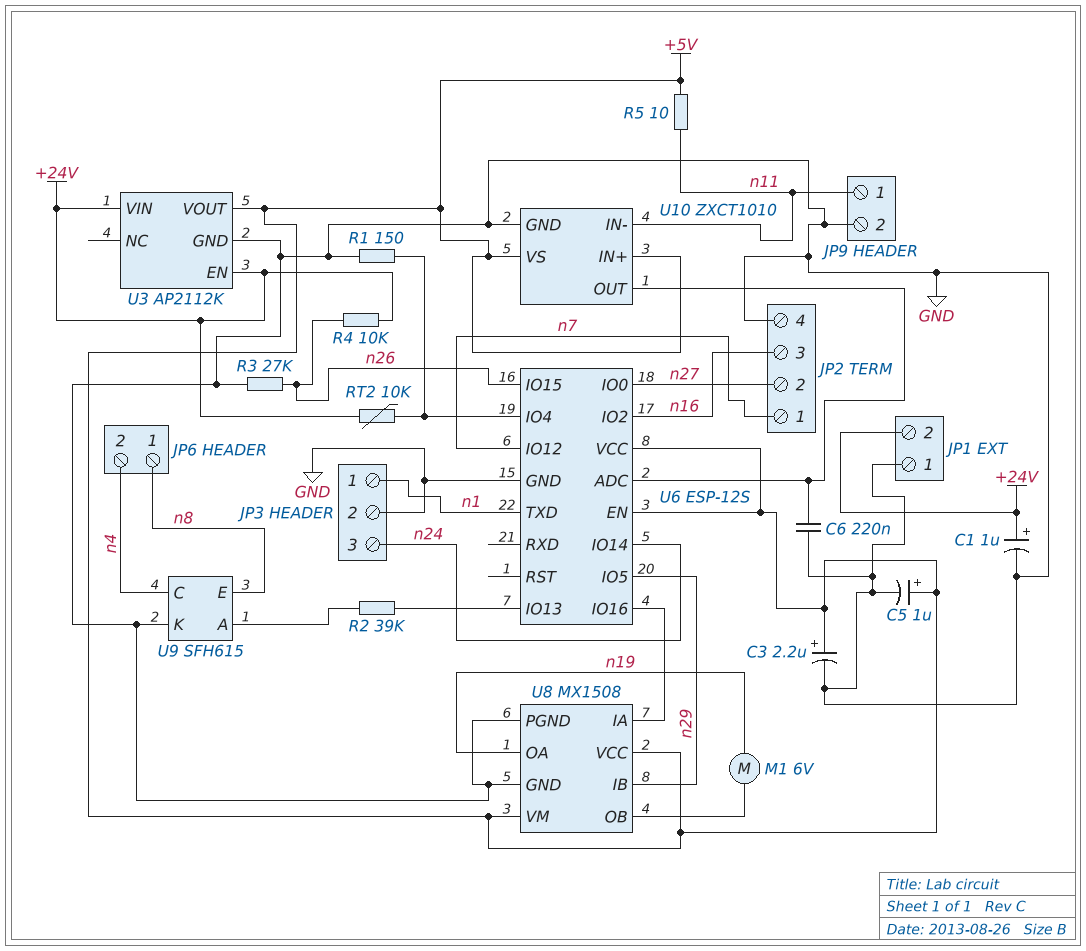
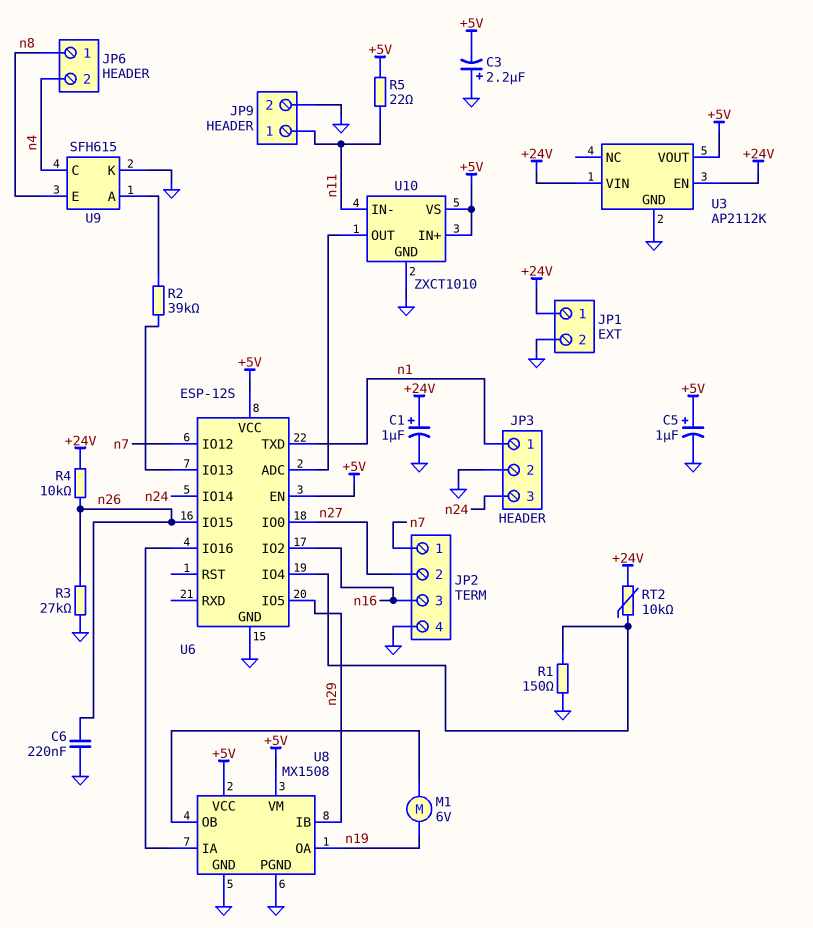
C3: 2.2uF (plus +5V, minus GND) -> 2.2uF (plus GND, minus +5V)
C6: 220nF (GND, U6/ADC) -> 220nF (GND, n26)
JP1 pin 1: GND -> +24V
JP1 pin 2: +24V -> GND
R5: 10 (+5V, n11) -> 22 (+5V, n11)

